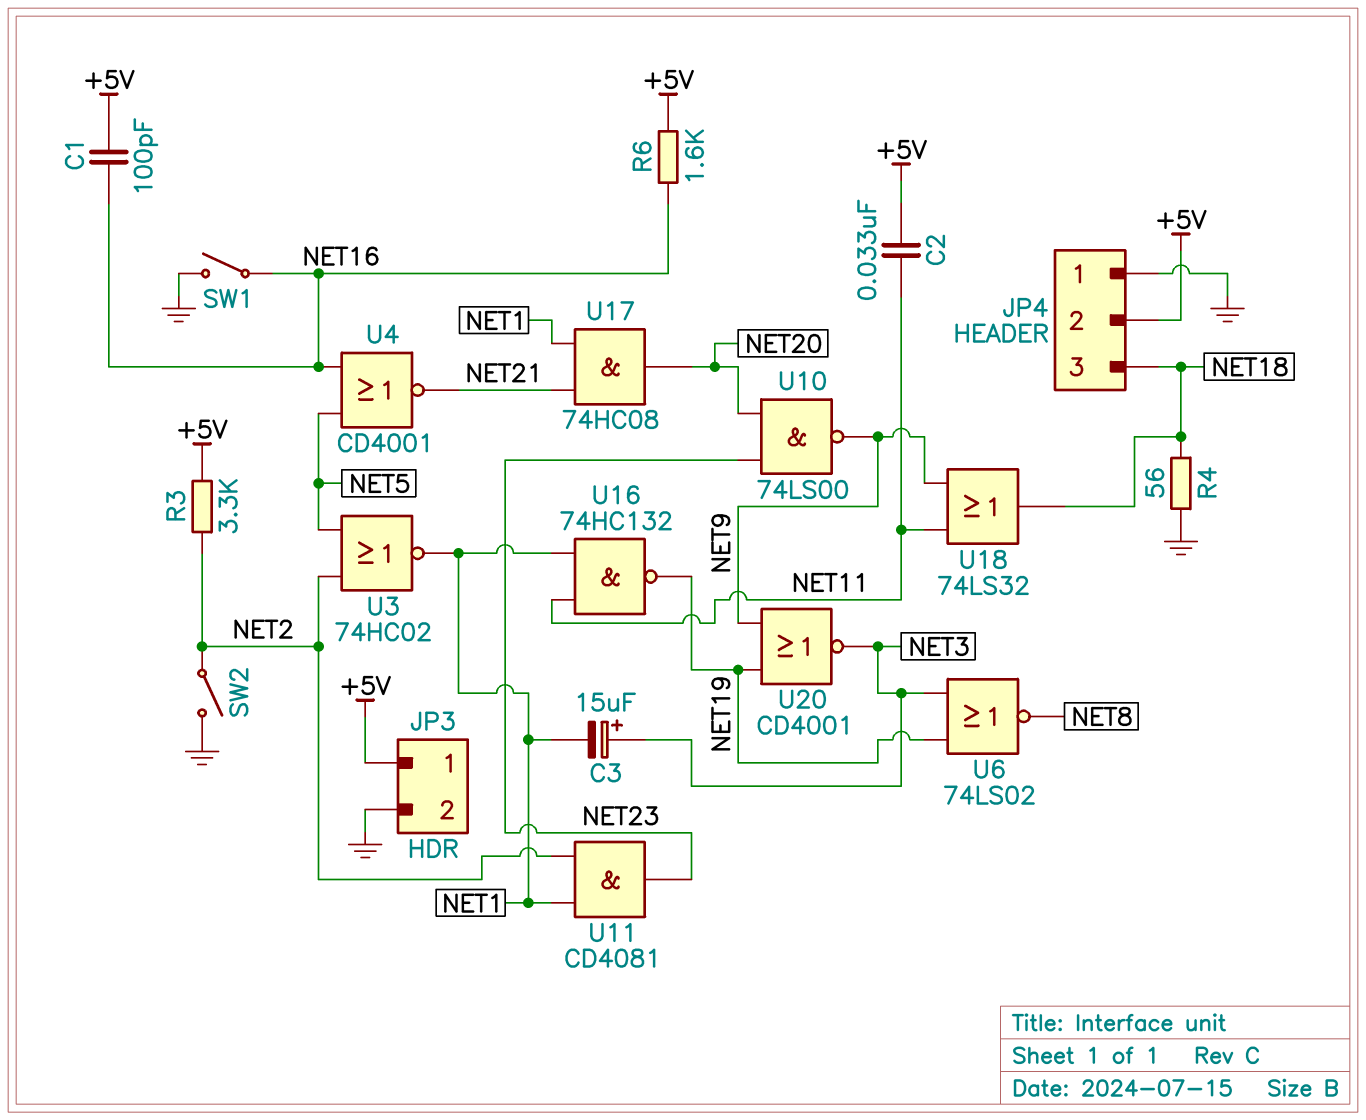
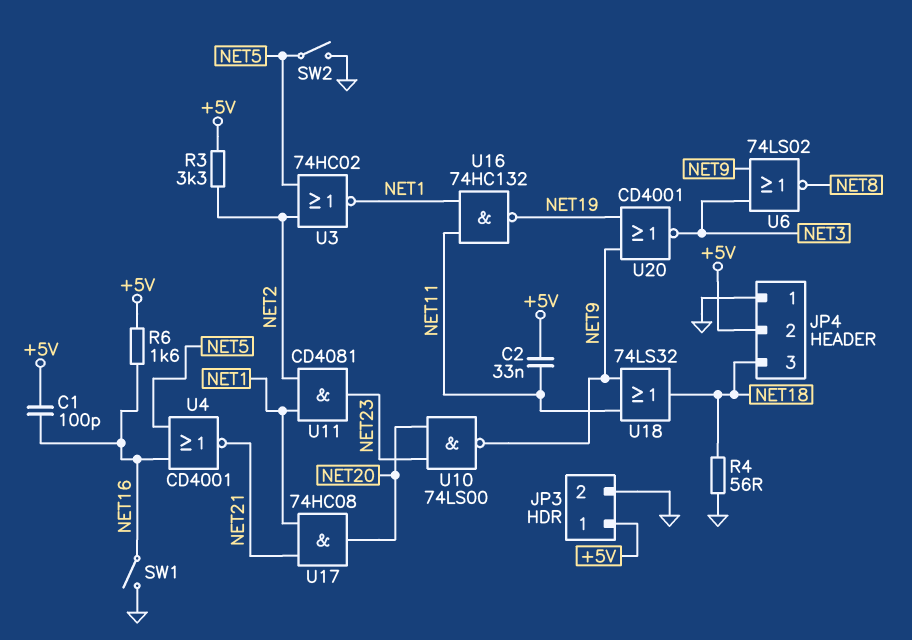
C3: 15uF (plus NET3, minus NET1) -> none
SW2: switch (GND, NET2) -> switch (GND, NET5)
U6: NOR 74LS02 (in NET3, in NET19, out NET8) -> NOR 74LS02 (in NET3, in NET9, out NET8)

